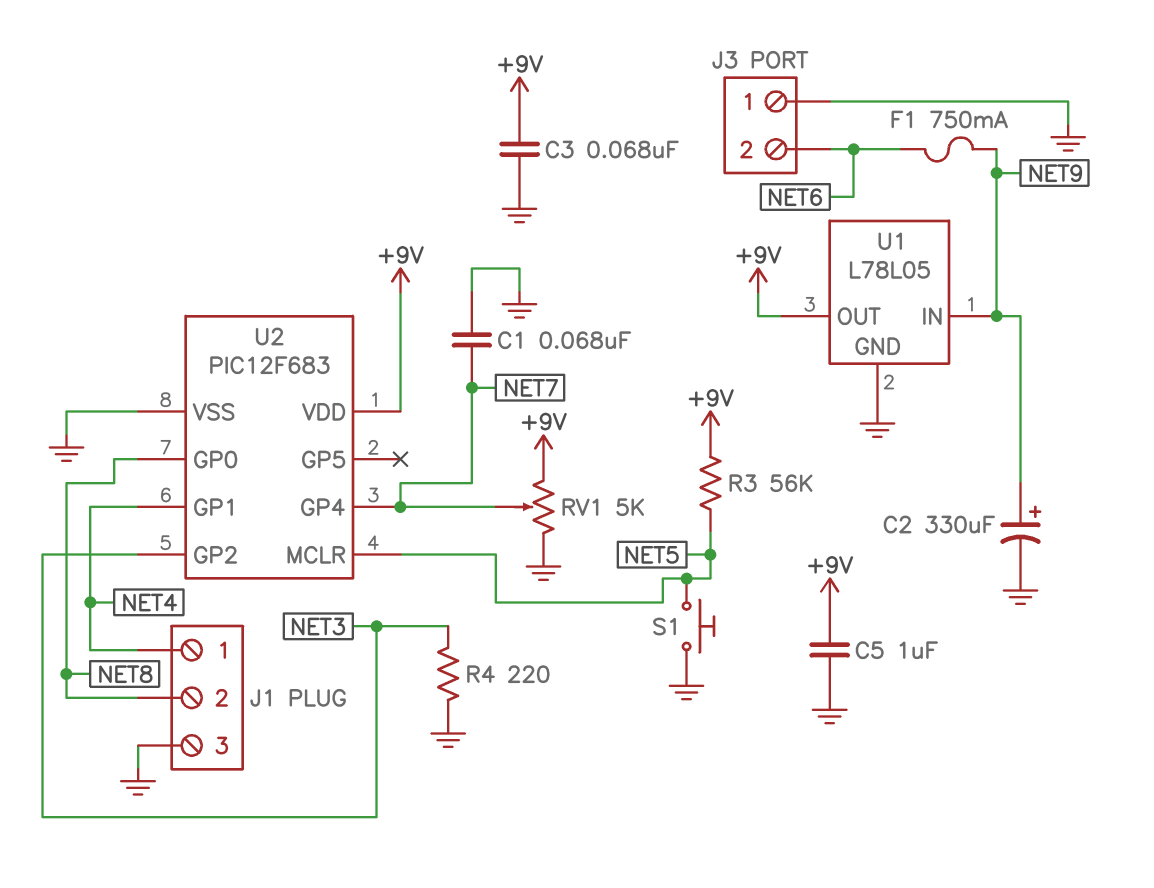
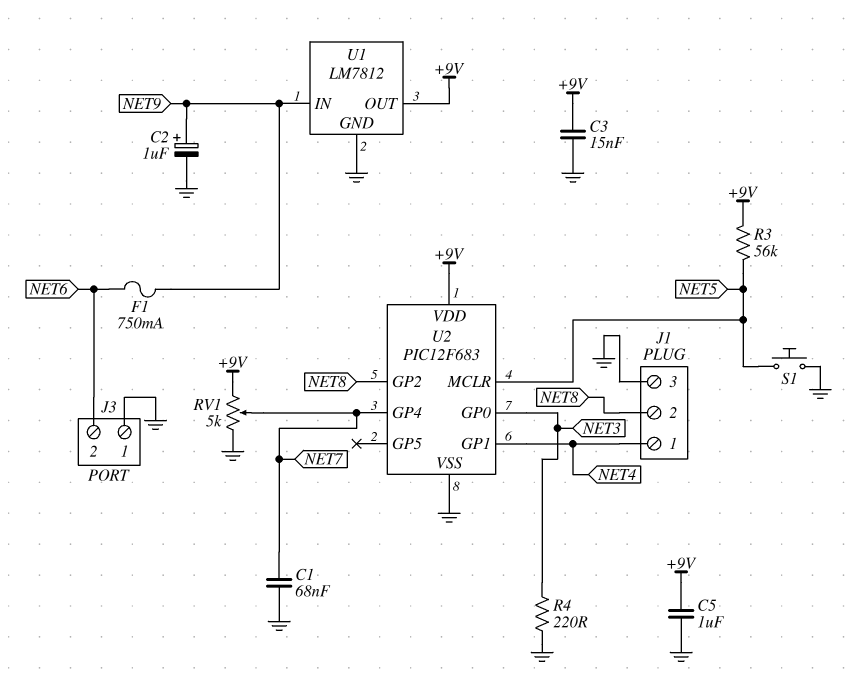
C2: 330uF (plus NET9, minus GND) -> 1uF (plus NET9, minus GND)
C3: 68nF (+9V, GND) -> 15nF (+9V, GND)
U1: L78L05 -> LM7812
U2 pin GP0: NET8 -> NET3
U2 pin GP2: NET3 -> NET8

